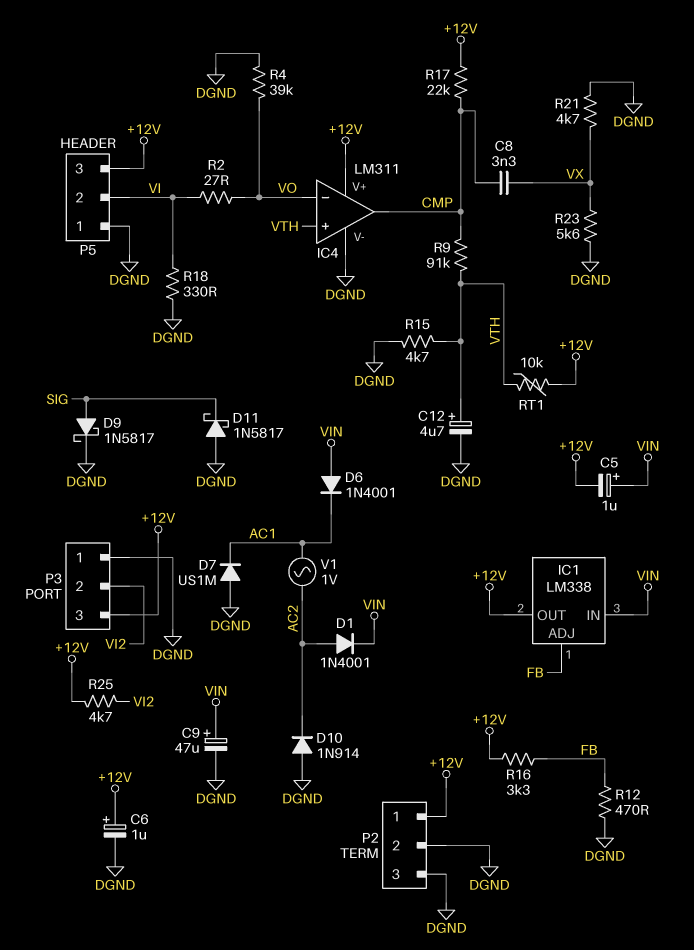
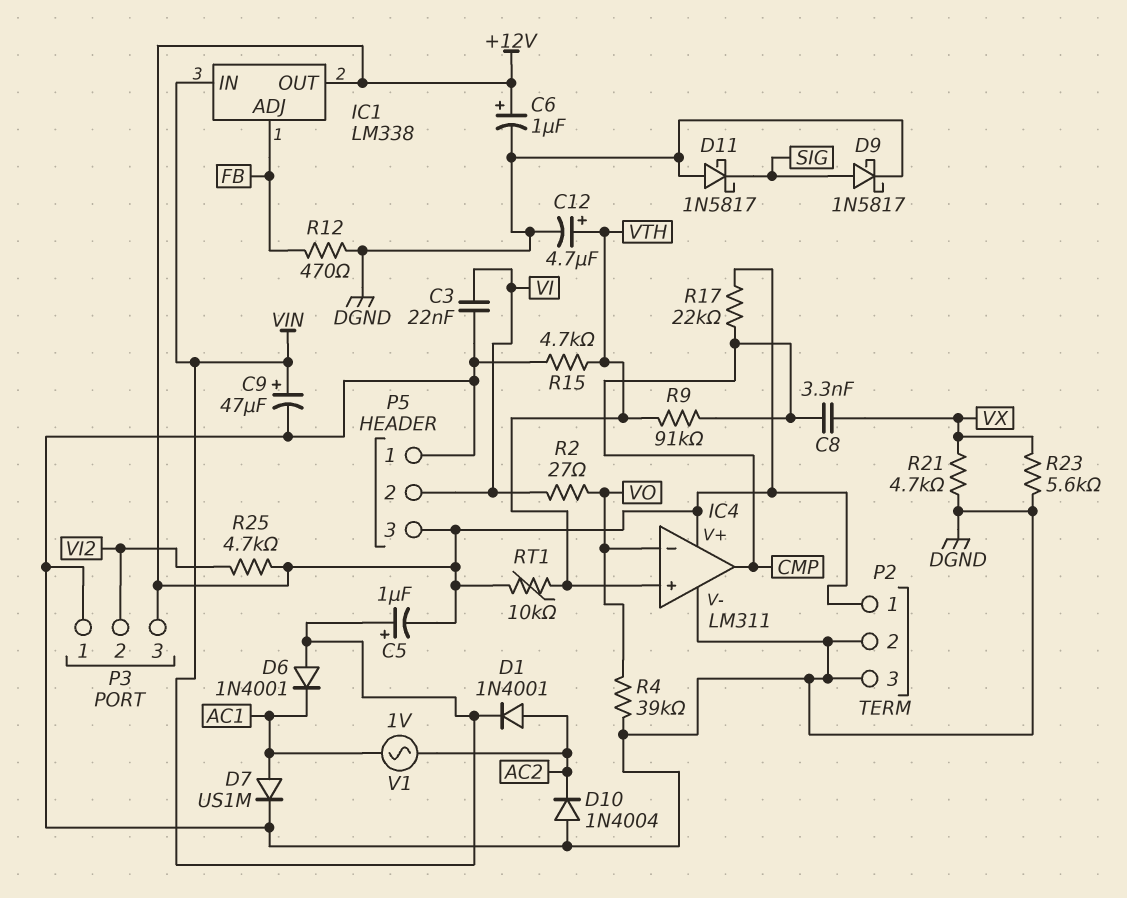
C3: none -> 22nF (DGND, VI)
D7: diode US1M (A DGND, K AC1) -> diode US1M (A AC1, K DGND)
D10: diode 1N914 (A DGND, K AC2) -> diode 1N4004 (A DGND, K AC2)
R16: 3.3k (+12V, FB) -> none
R18: 330 (DGND, VI) -> none

